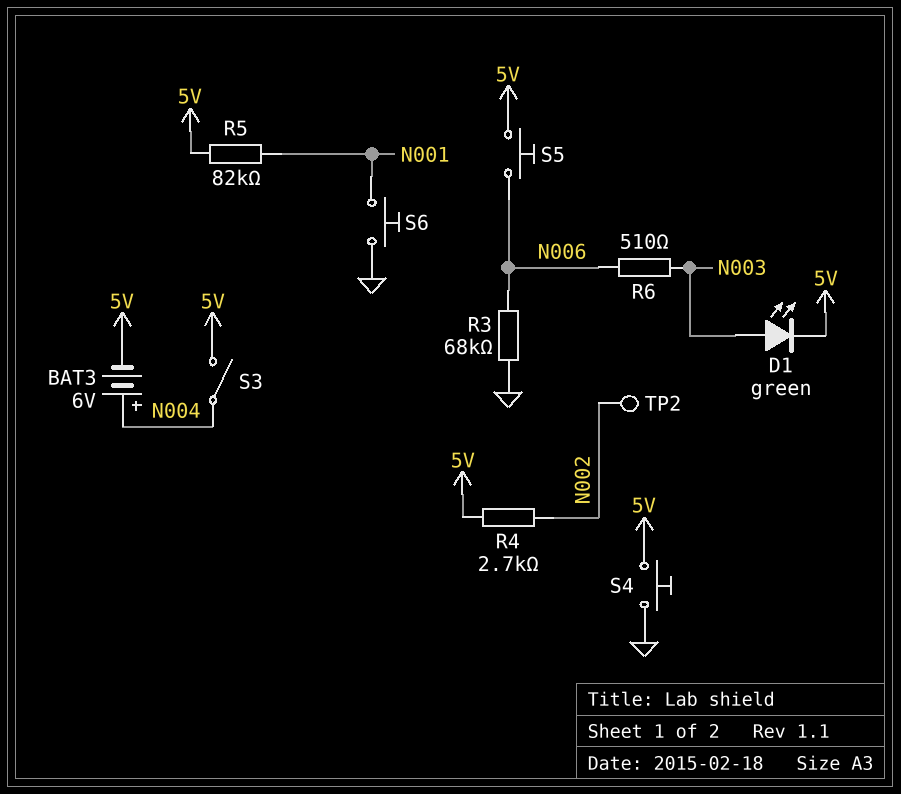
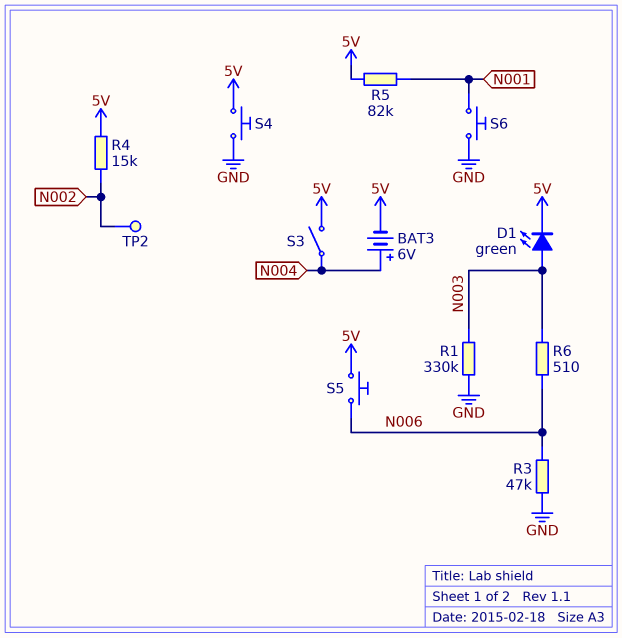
R1: none -> 330k (GND, N003)
R3: 68k (GND, N006) -> 47k (GND, N006)
R4: 2.7k (5V, N002) -> 15k (5V, N002)

